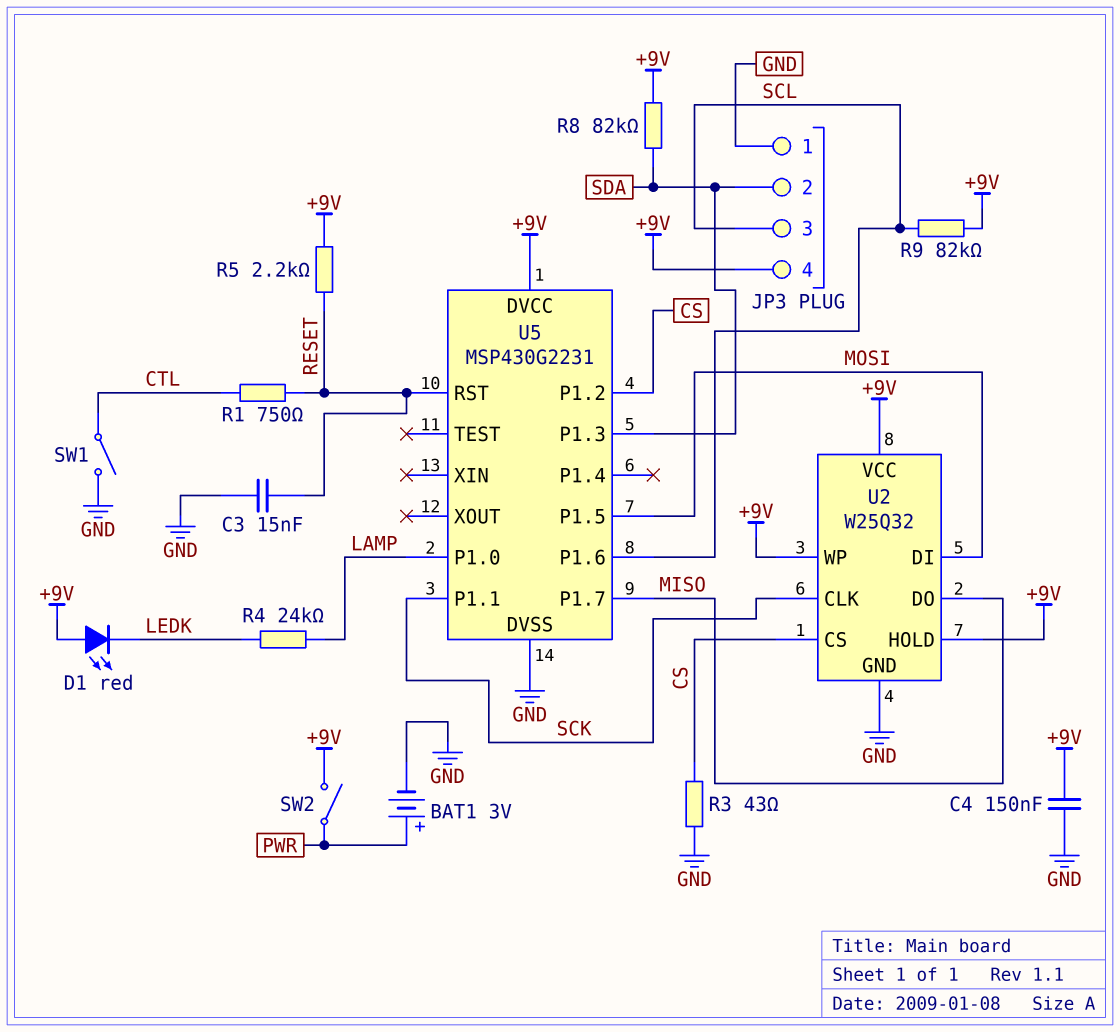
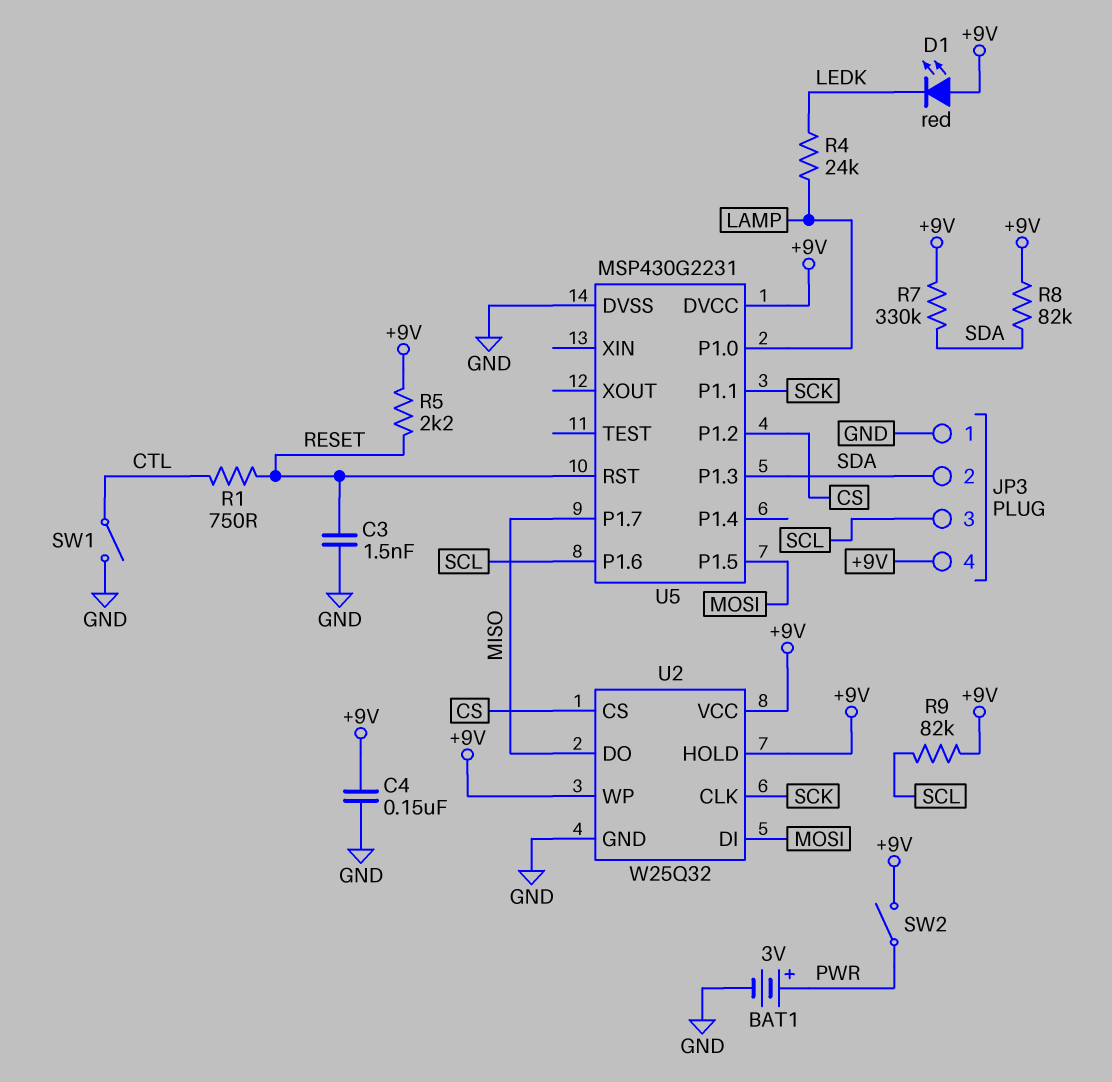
C3: 15nF (GND, RESET) -> 1.5nF (GND, RESET)
R3: 43 (CS, GND) -> none
R7: none -> 330k (+9V, SDA)

